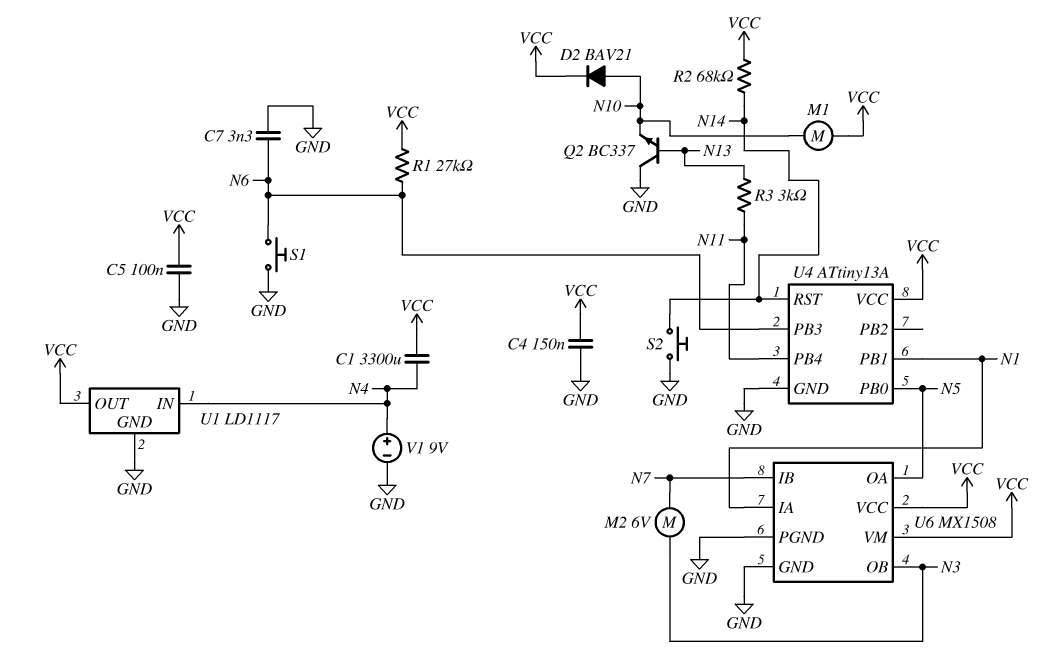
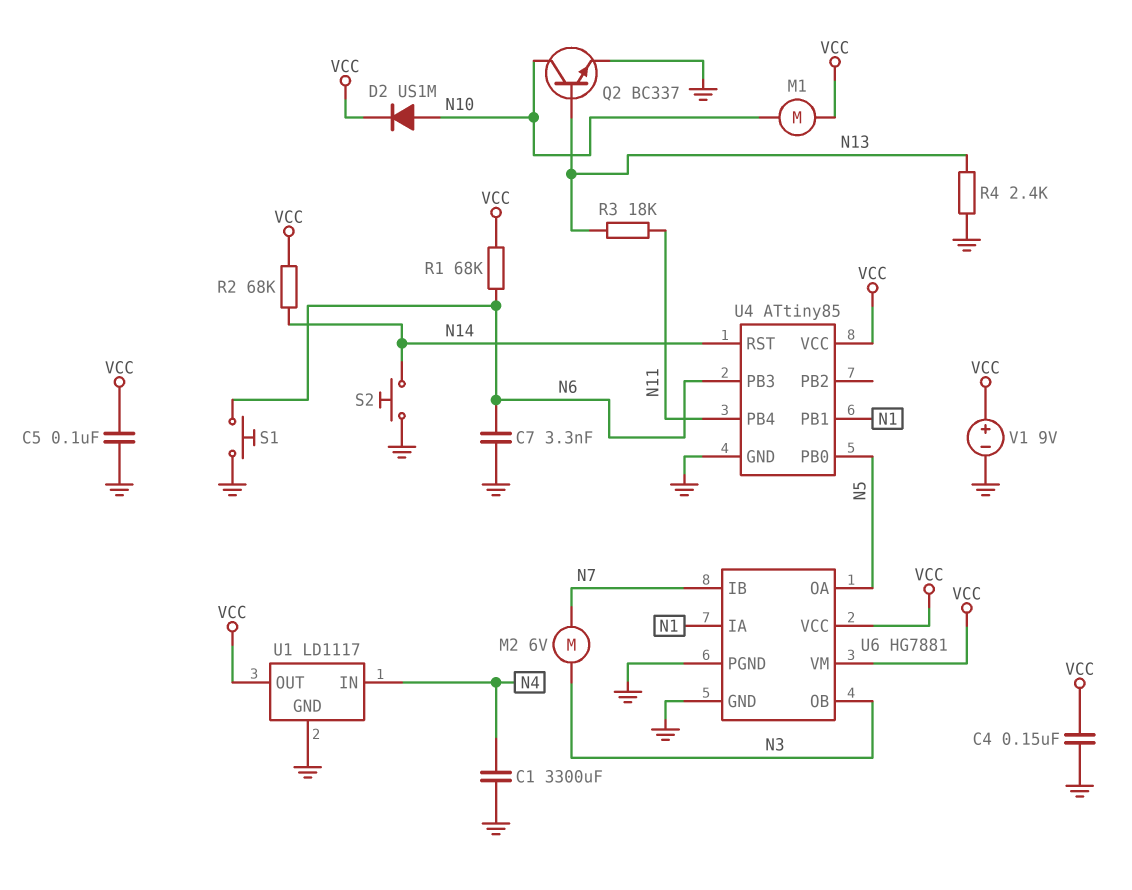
C1: 3300uF (N4, VCC) -> 3300uF (GND, N4)
D2: diode BAV21 (A N10, K VCC) -> diode US1M (A N10, K VCC)
Q2: NPN BC337 (B N13, C GND, E N10) -> NPN BC337 (B N13, C N10, E GND)
R1: 27k (N6, VCC) -> 68k (N6, VCC)
R3: 3k (N11, N13) -> 18k (N11, N13)
R4: none -> 2.4k (GND, N13)
U4: ATtiny13A -> ATtiny85
U6: MX1508 -> HG7881
V1: 9V (plus N4, minus GND) -> 9V (plus VCC, minus GND)

